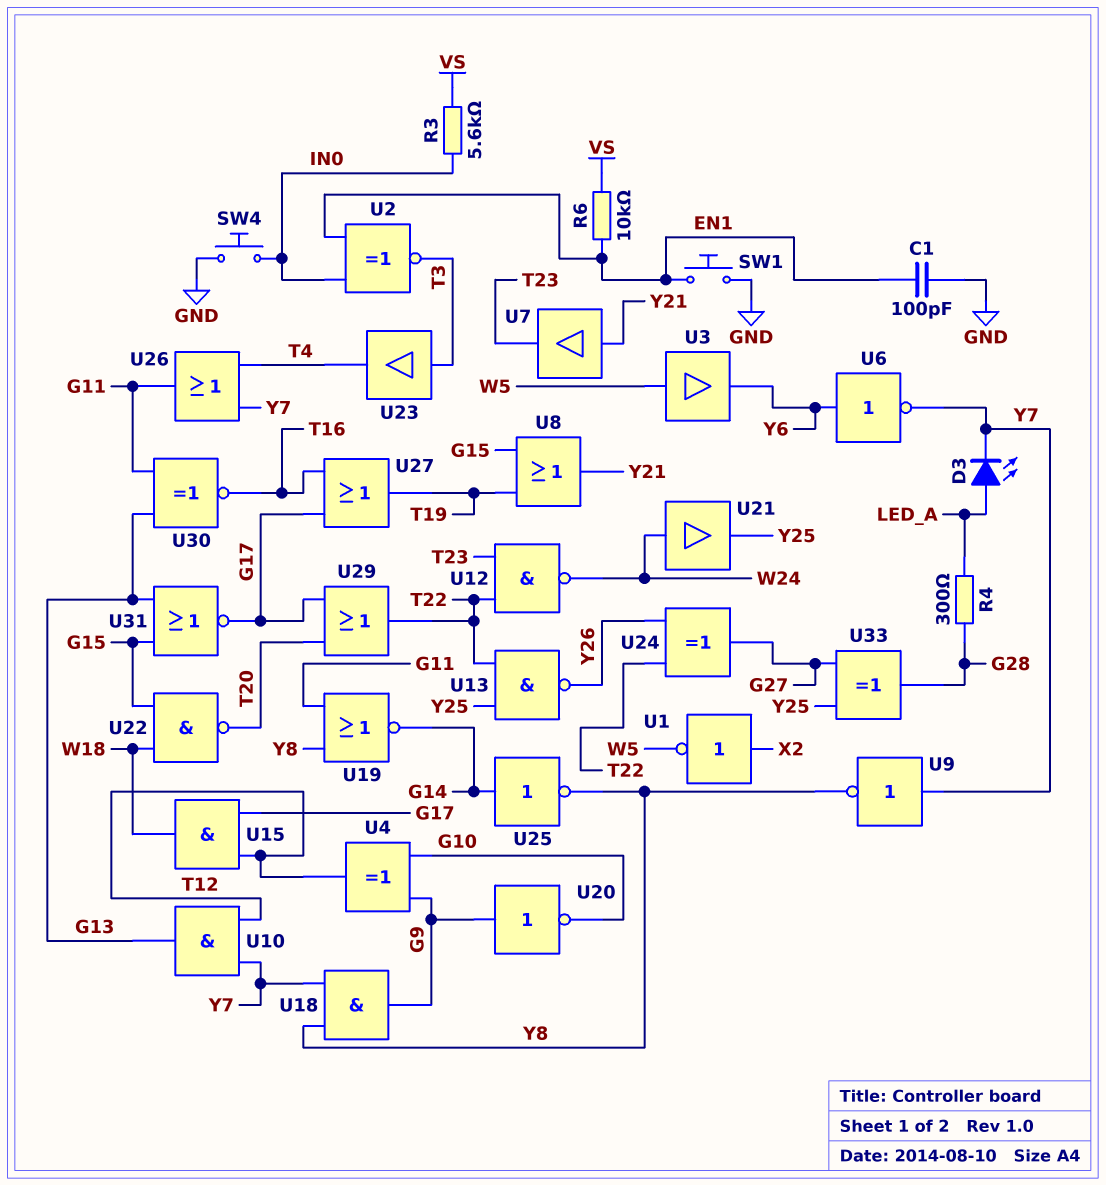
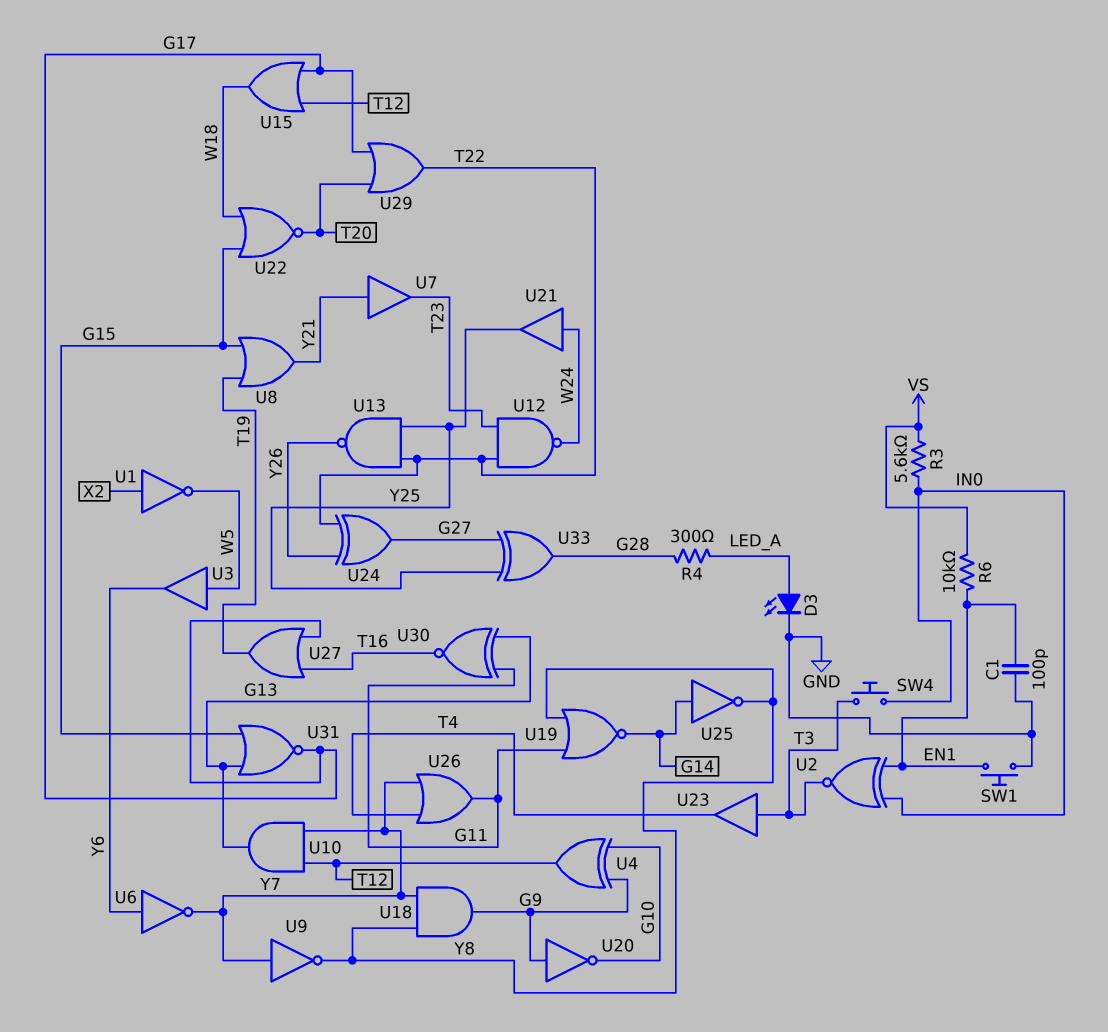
D3: LED (A LED_A, K Y7) -> LED (A LED_A, K GND)
SW4: button (GND, IN0) -> button (IN0, T3)
U15: AND (in G17, in T12, out W18) -> OR (in G17, in T12, out W18)
U22: NAND (in G15, in W18, out T20) -> NOR (in G15, in W18, out T20)

